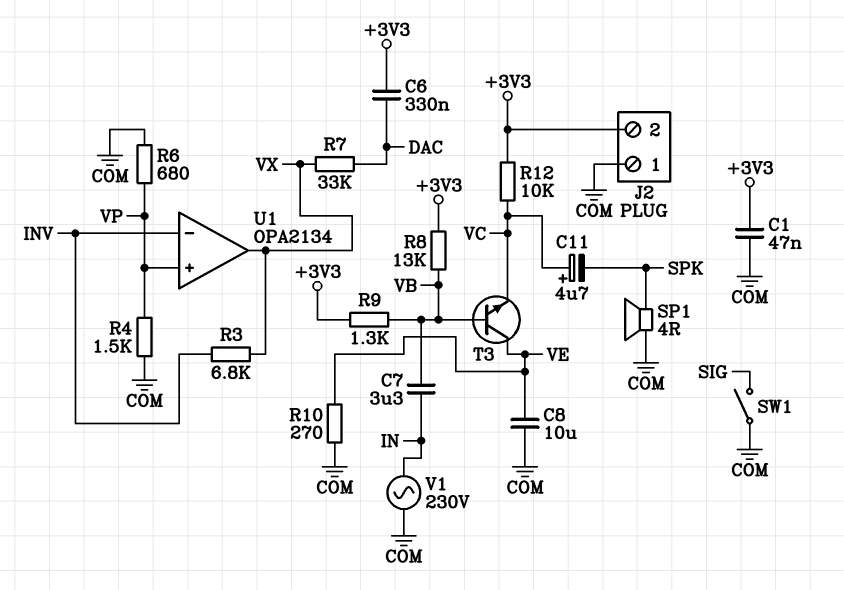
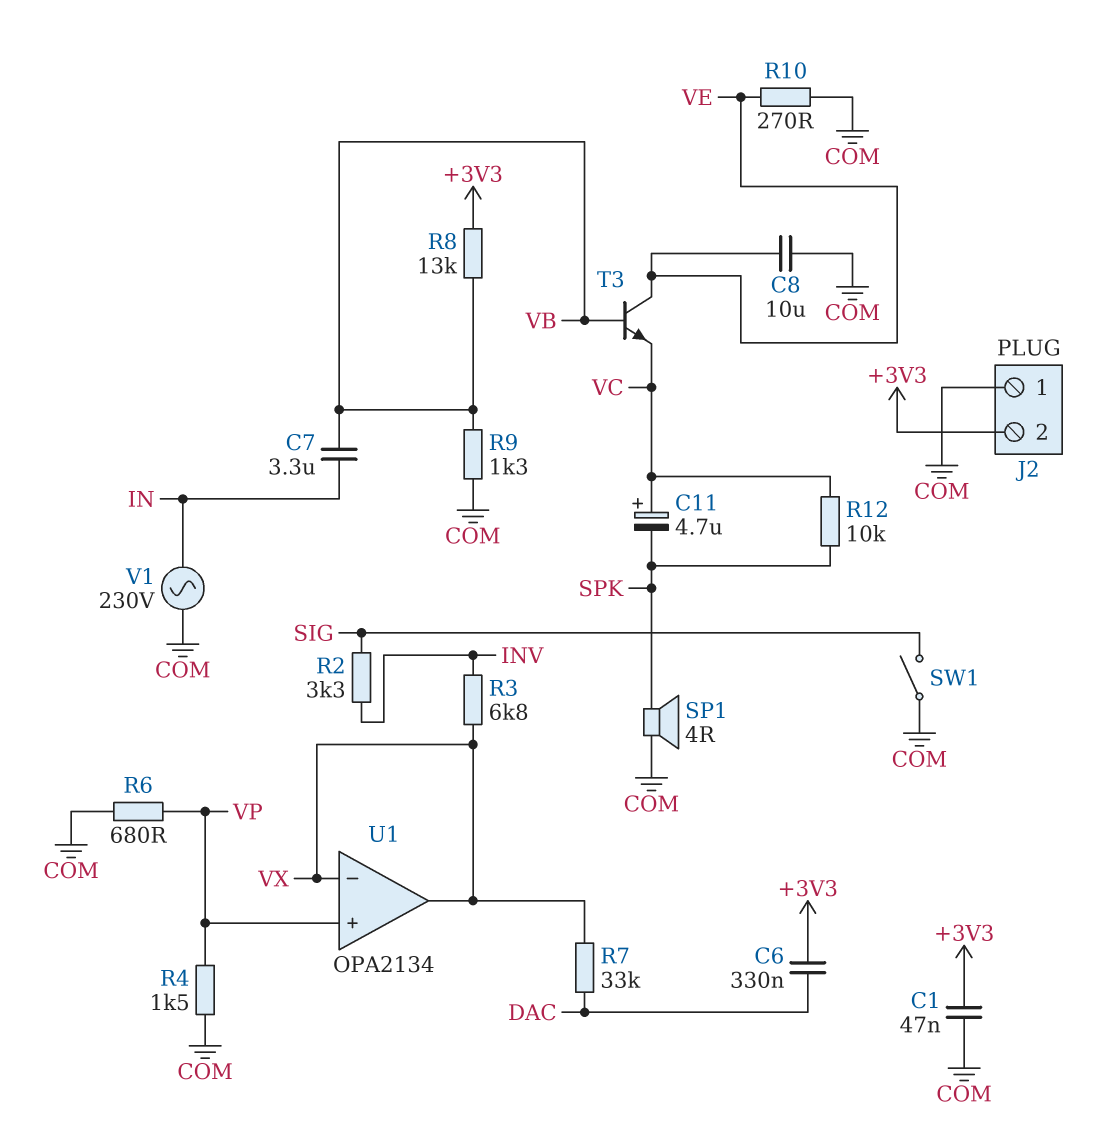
R2: none -> 3.3k (INV, SIG)
R9: 1.3k (+3V3, VB) -> 1.3k (COM, VB)
R12: 10k (+3V3, VC) -> 10k (SPK, VC)
U1 pin in-: INV -> VX

